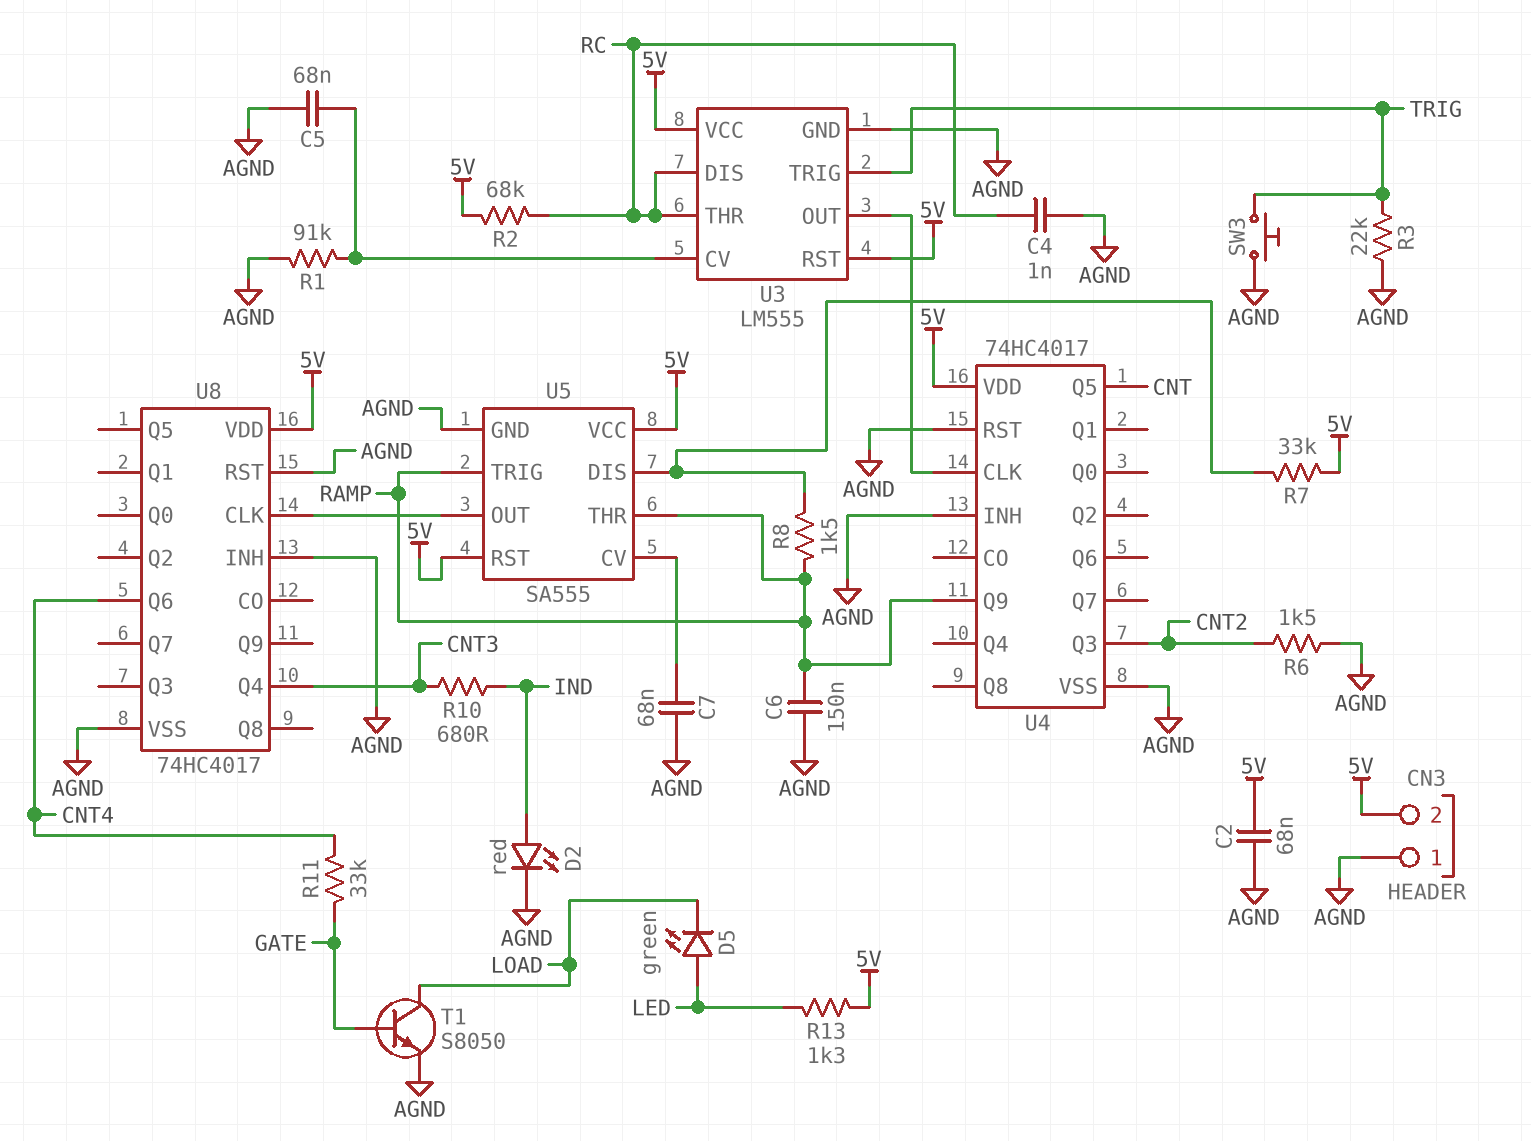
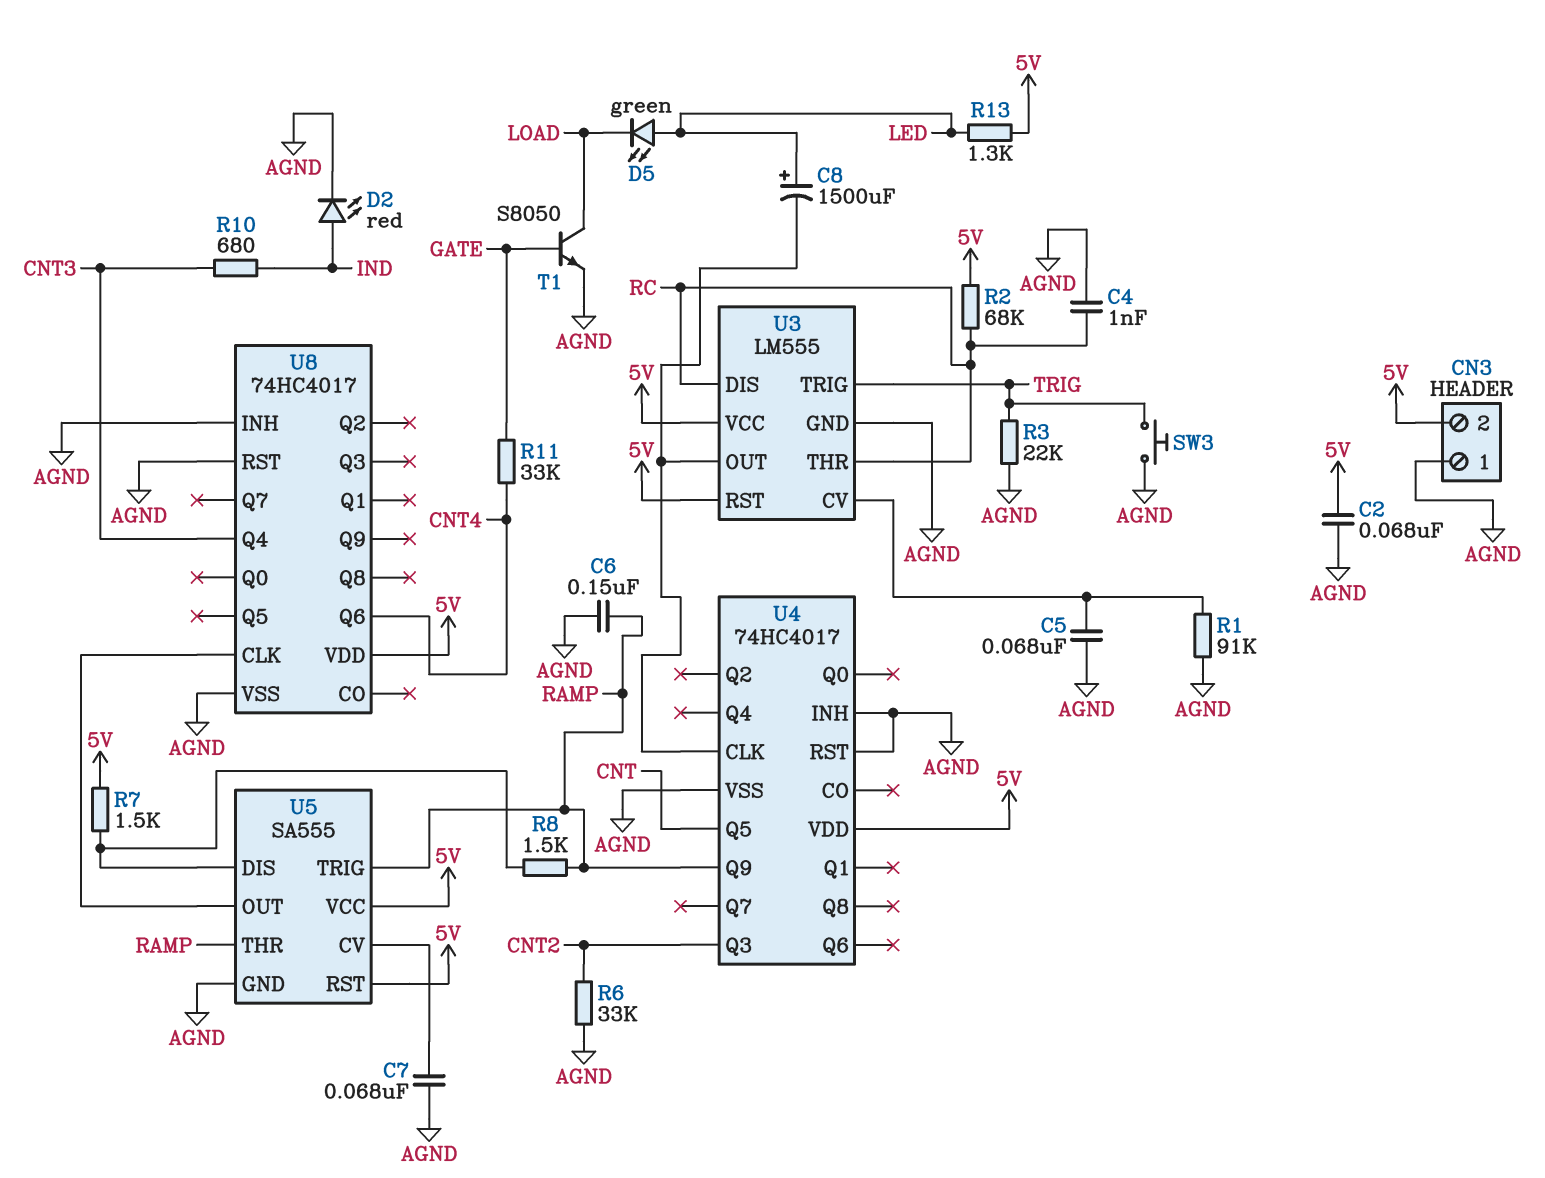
C8: none -> 1500uF (plus LED, minus U3/OUT)
R6: 1.5k (AGND, CNT2) -> 33k (AGND, CNT2)
R7: 33k (5V, U5/DIS) -> 1.5k (5V, U5/DIS)

